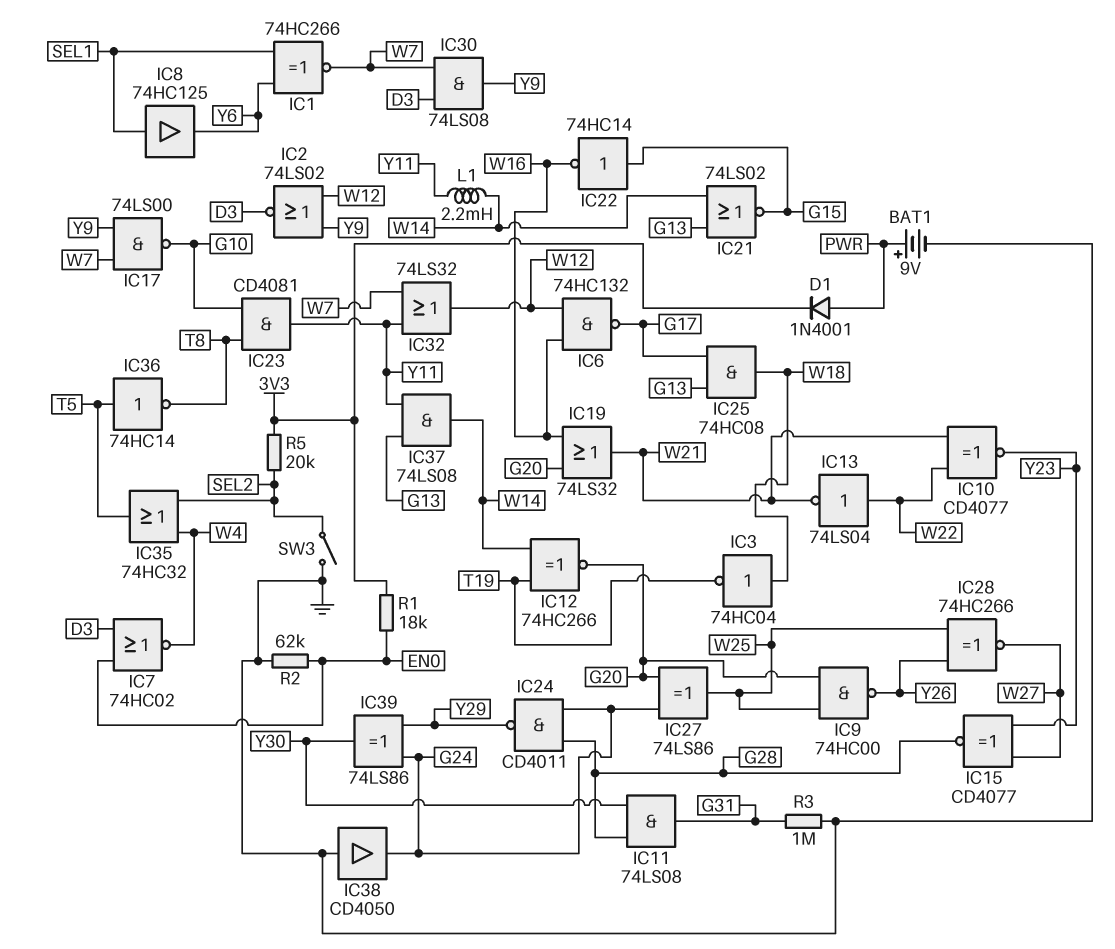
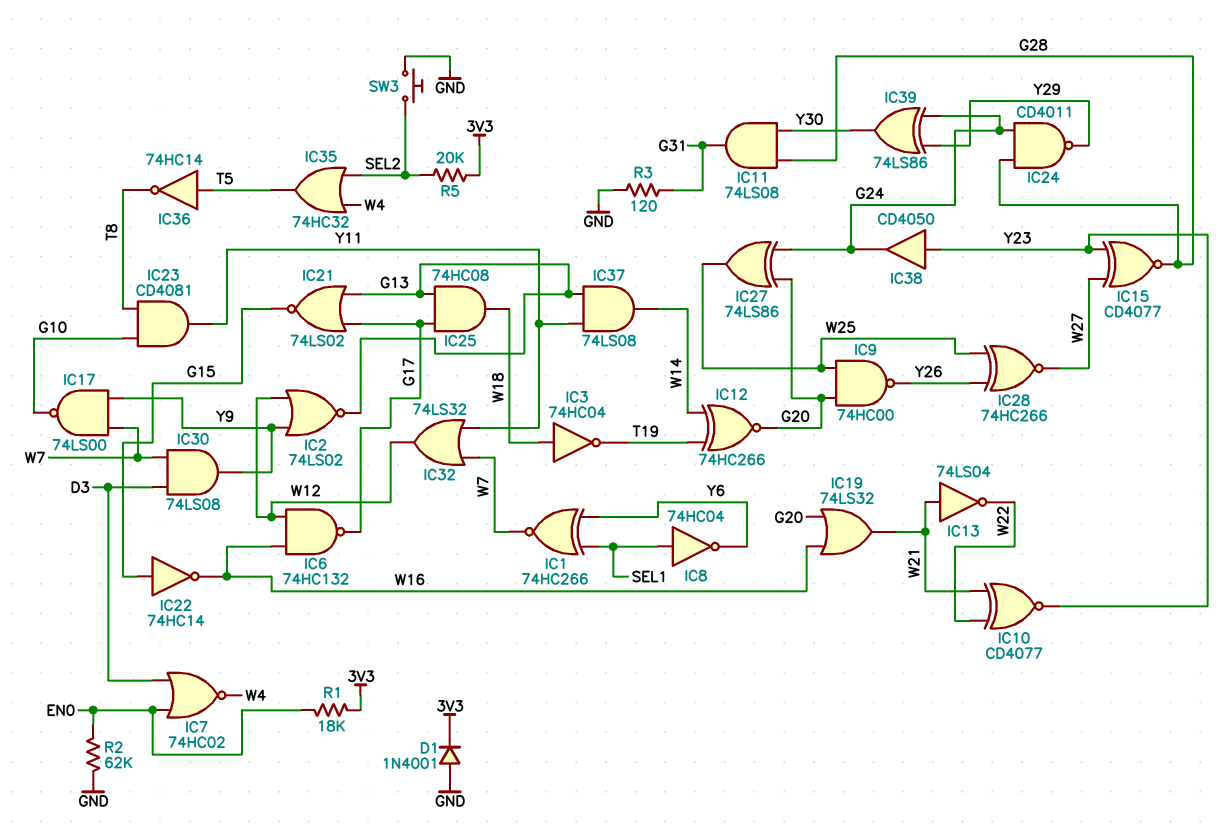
BAT1: 9V (plus PWR, minus GND) -> none
D1: diode 1N4001 (A PWR, K 3V3) -> diode 1N4001 (A GND, K 3V3)
IC2: NOR 74LS02 (in W12, in Y9, out D3) -> NOR 74LS02 (in W12, in Y9, out G13)
IC8: buffer 74HC125 (in SEL1, out Y6) -> NOT 74HC04 (in SEL1, out Y6)
IC13: NOT 74LS04 (in W22, out W21) -> NOT 74LS04 (in W21, out W22)
IC21: NOR 74LS02 (in G13, in W14, out G15) -> NOR 74LS02 (in G13, in G17, out G15)
IC38: buffer CD4050 (in GND, out G24) -> buffer CD4050 (in Y23, out G24)
L1: 2.2mH (W14, Y11) -> none
R3: 1M (G31, GND) -> 120 (G31, GND)
SW3: switch (GND, SEL2) -> button (GND, SEL2)

